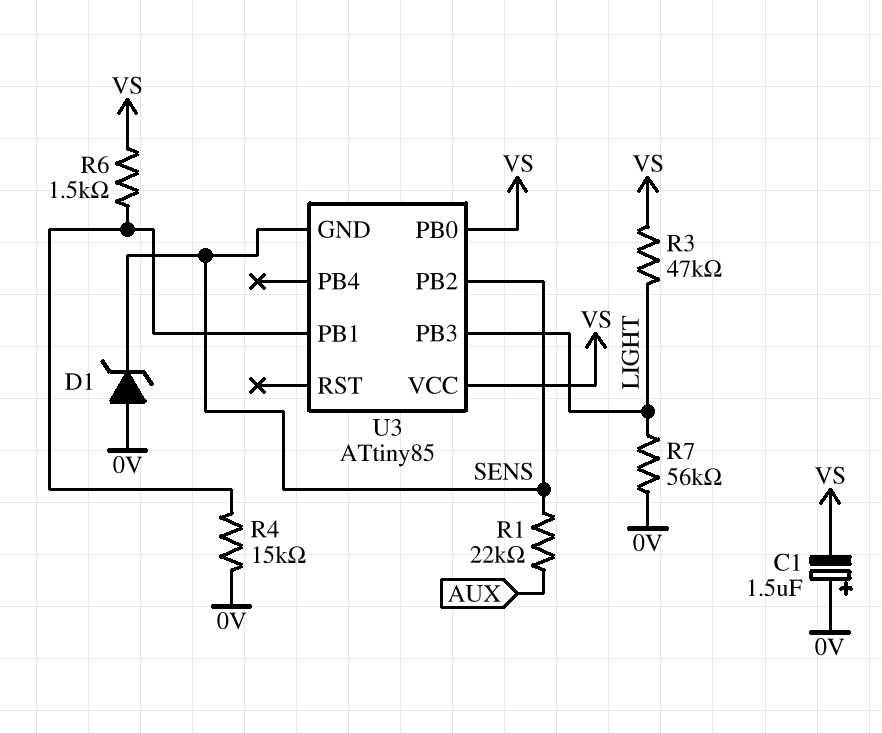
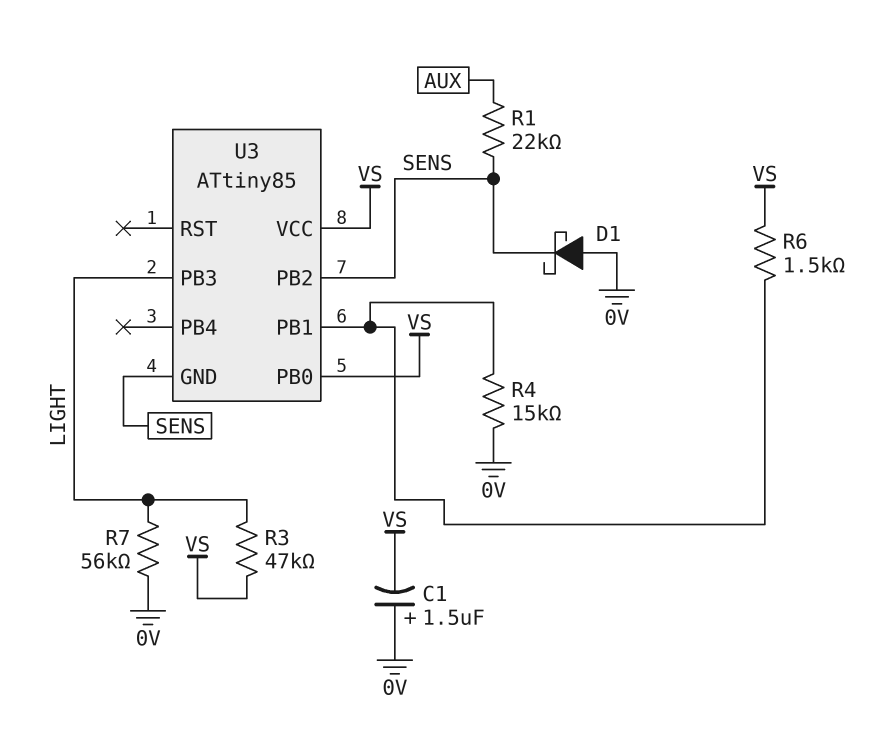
D1: zener (A 0V, K SENS) -> schottky (A 0V, K SENS)

